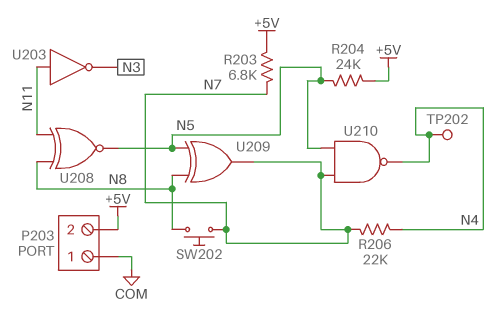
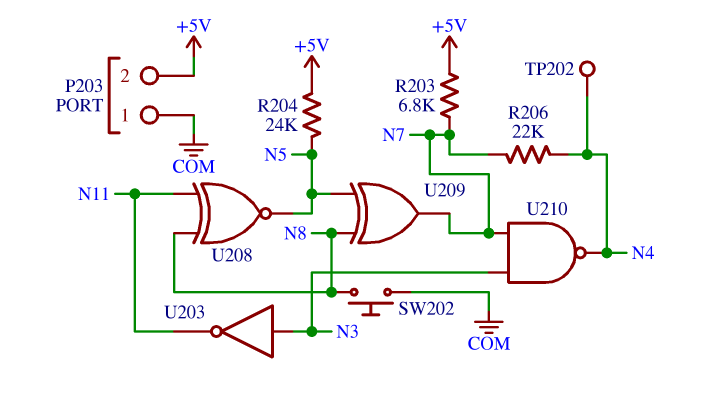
SW202: button (N7, N8) -> button (COM, N8)
U203: NOT (in N11, out N3) -> NOT (in N3, out N11)
U210: NAND (in N5, in N7, out N4) -> NAND (in N3, in N7, out N4)

